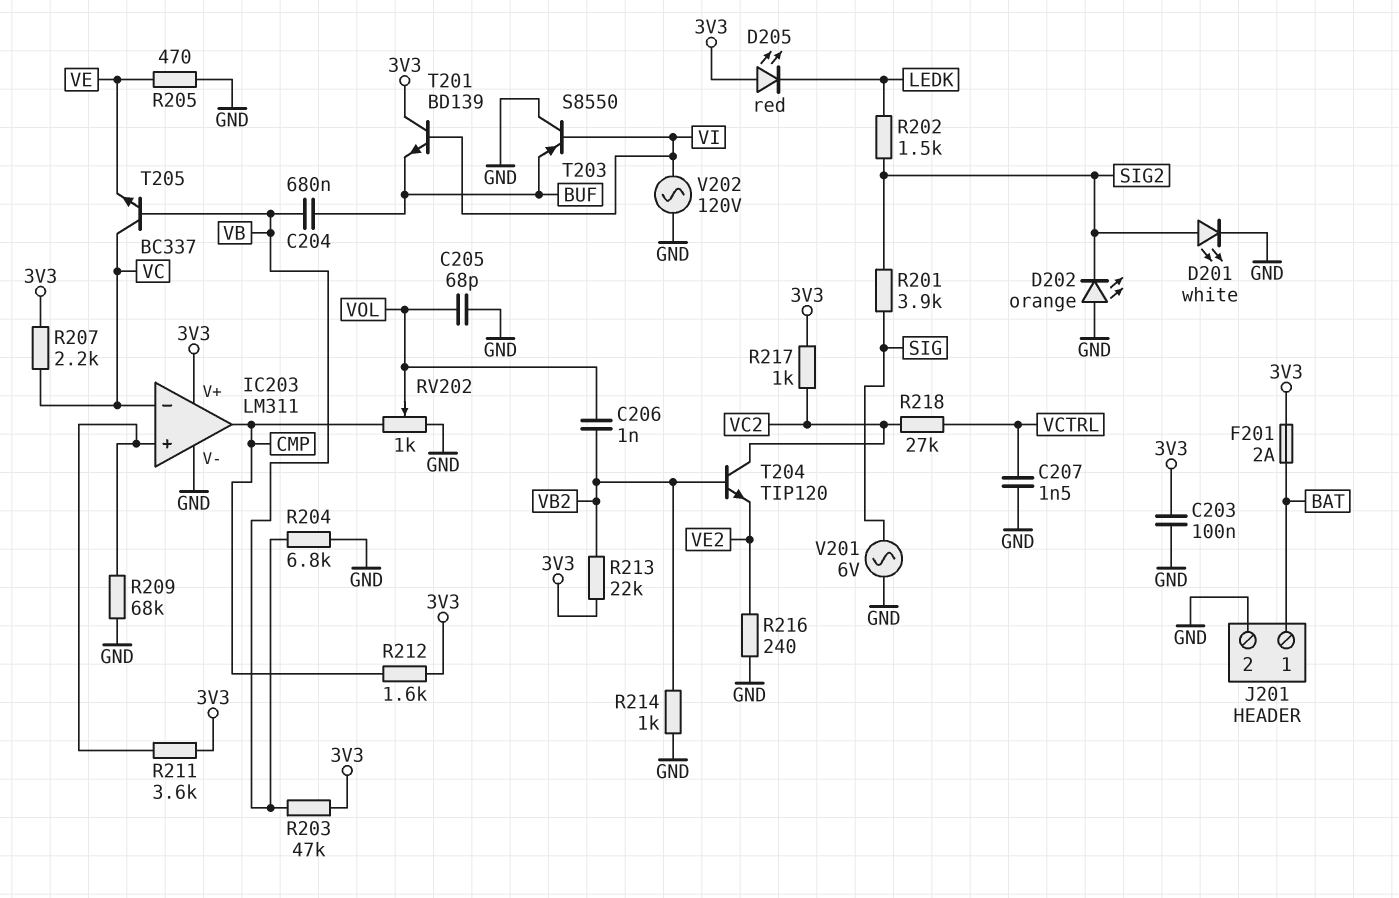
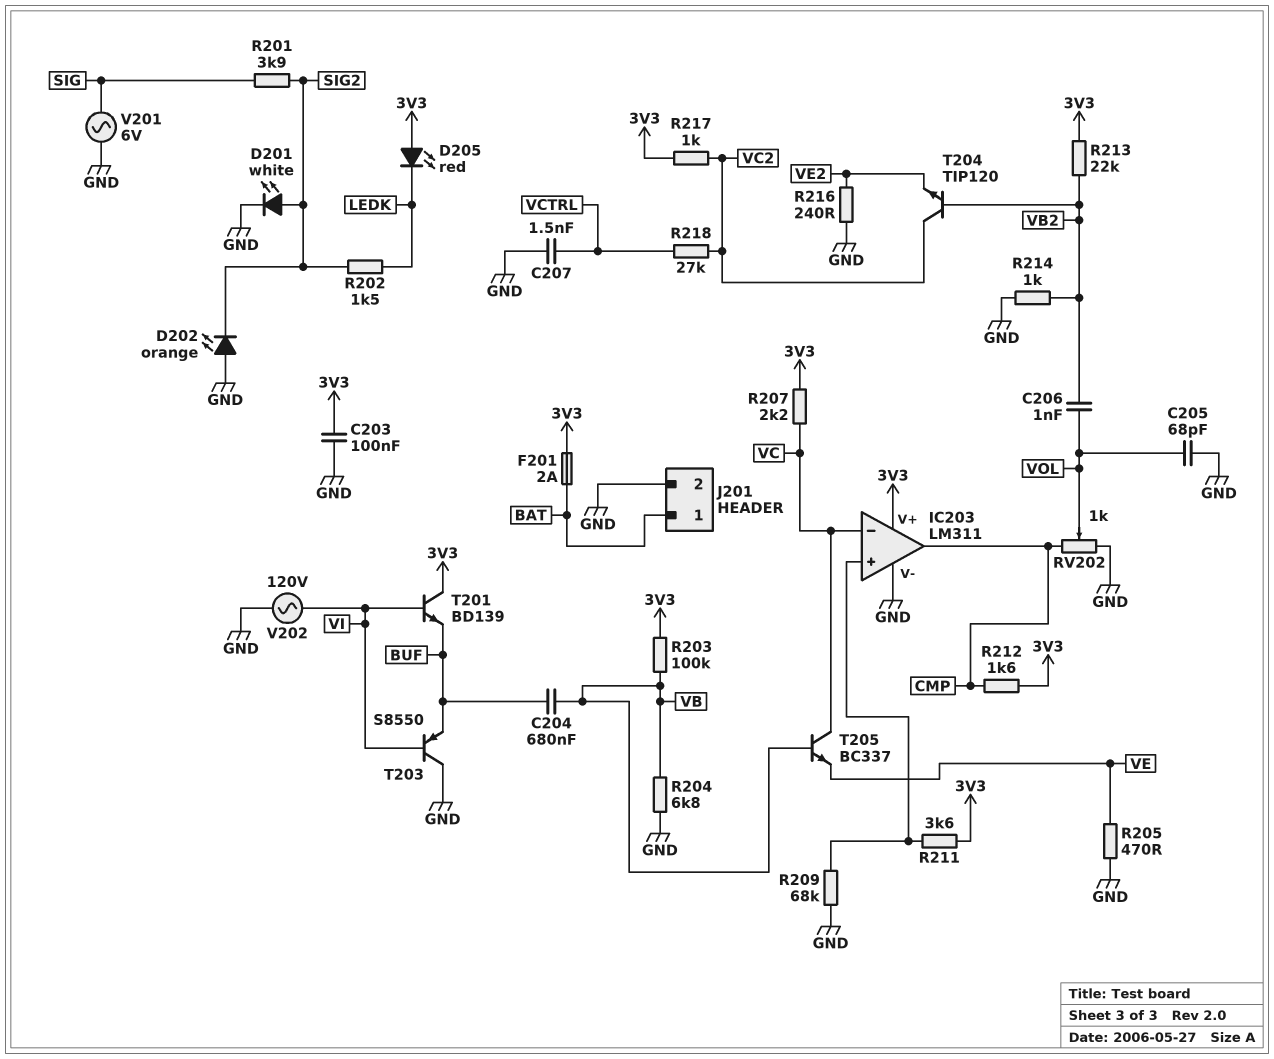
R203: 47k (3V3, VB) -> 100k (3V3, VB)

